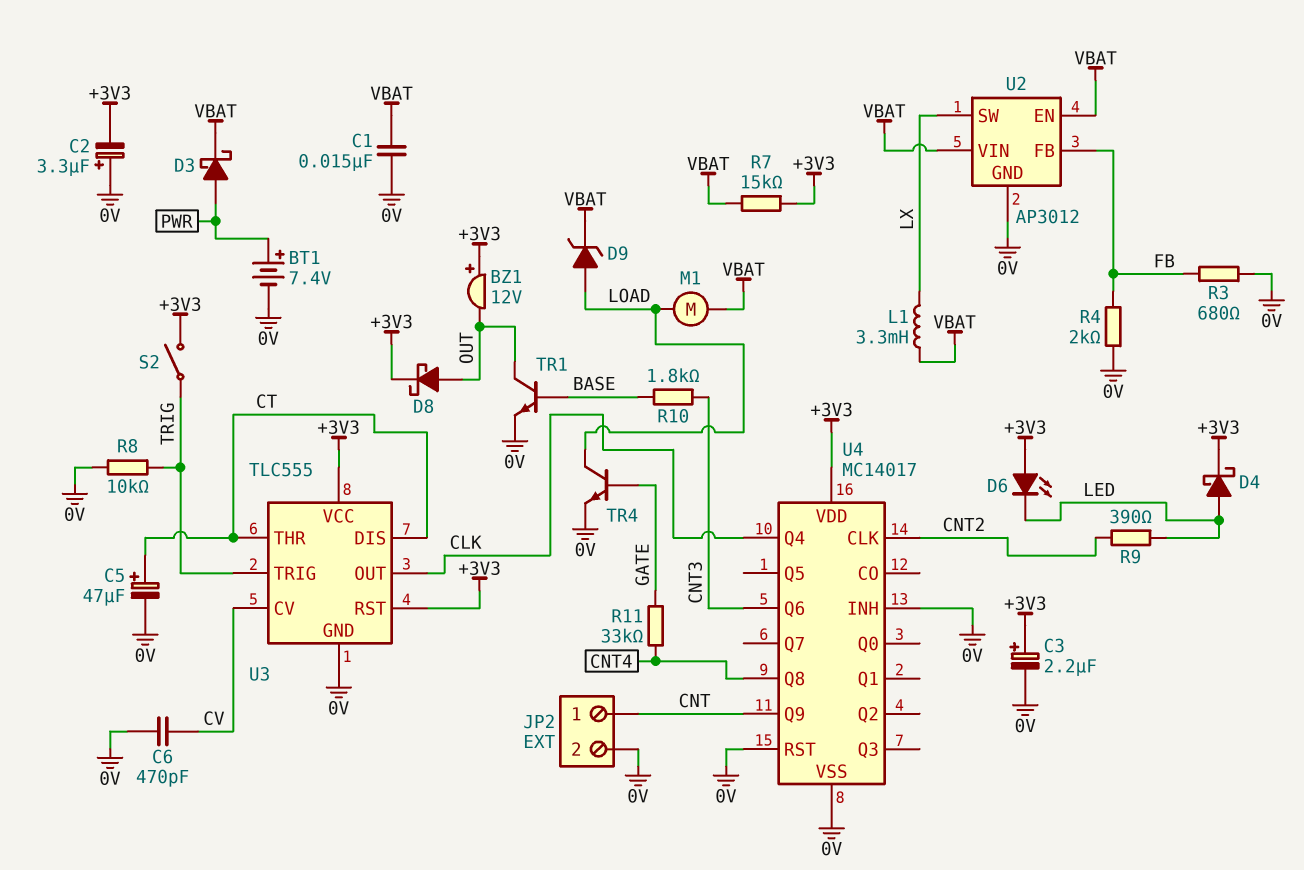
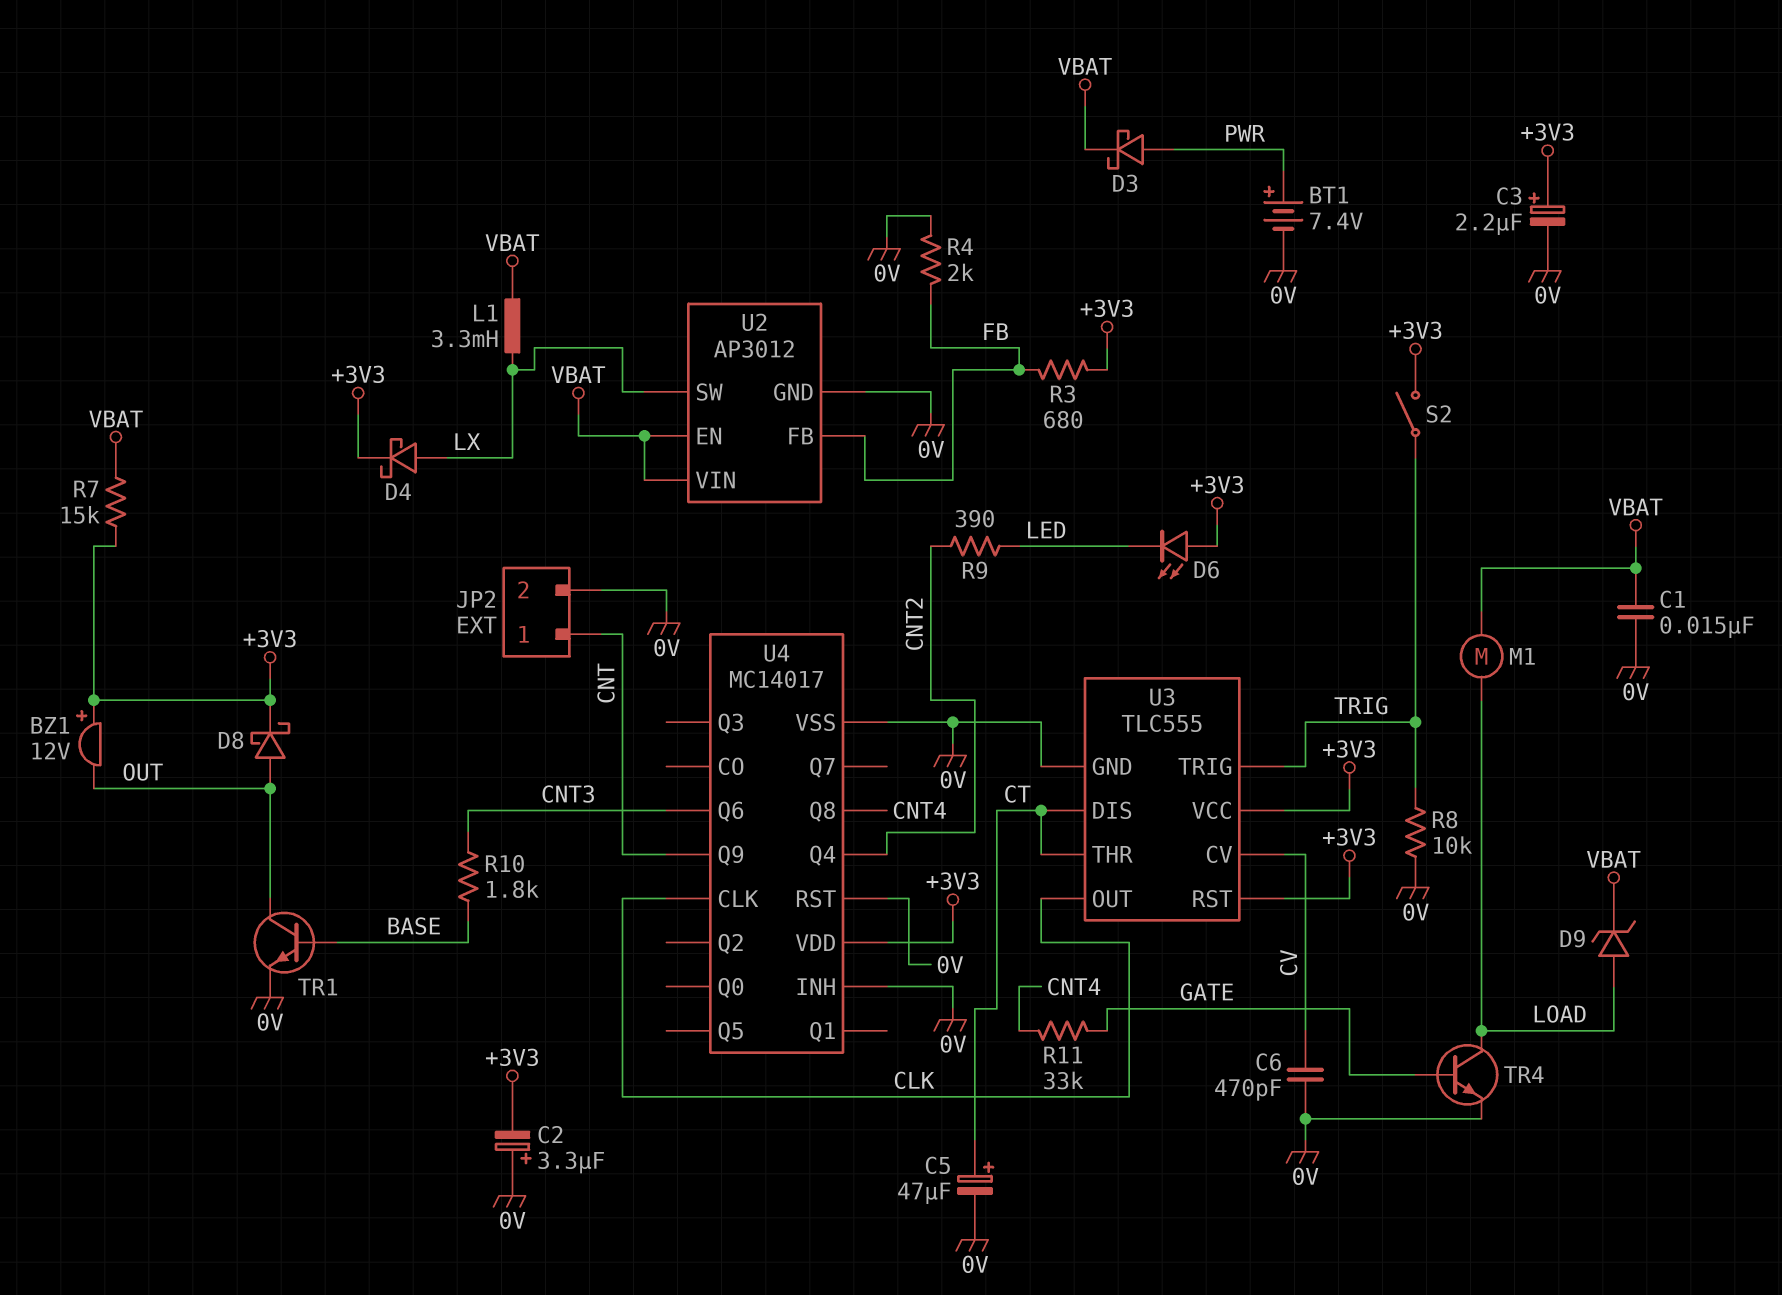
D4: schottky (A LED, K +3V3) -> schottky (A LX, K +3V3)
R3: 680 (0V, FB) -> 680 (+3V3, FB)
U4 pin CLK: CNT2 -> CLK
U4 pin Q4: CLK -> CNT2

